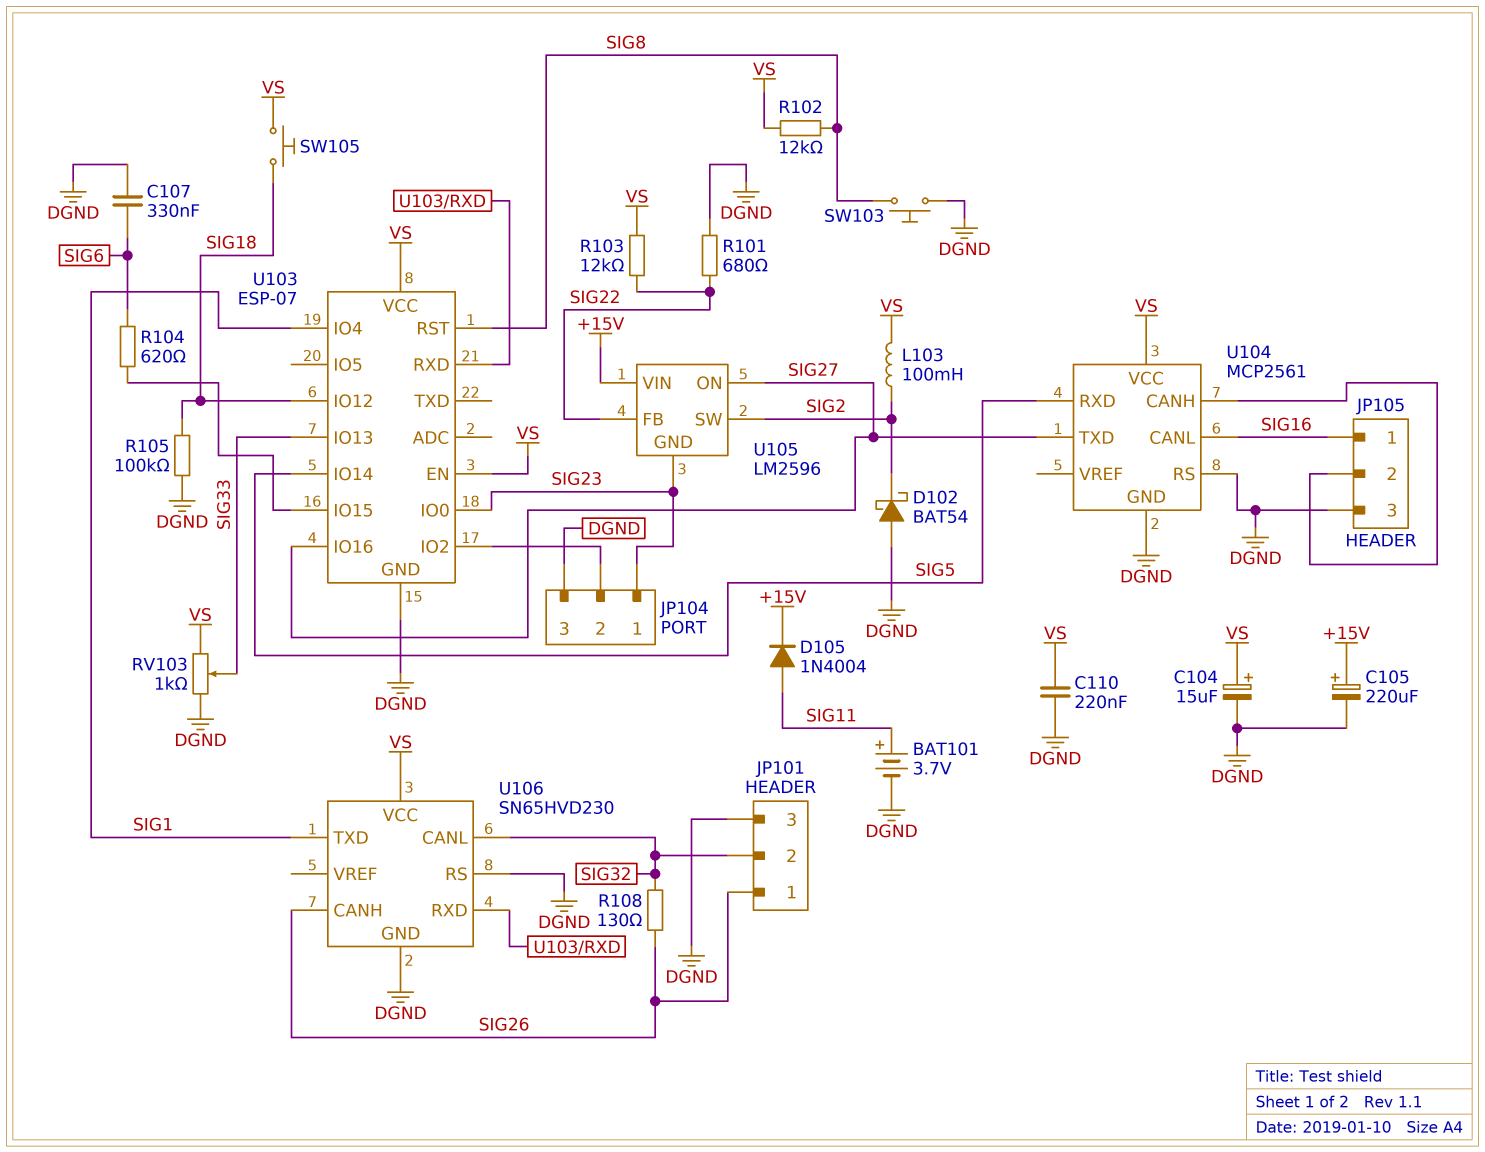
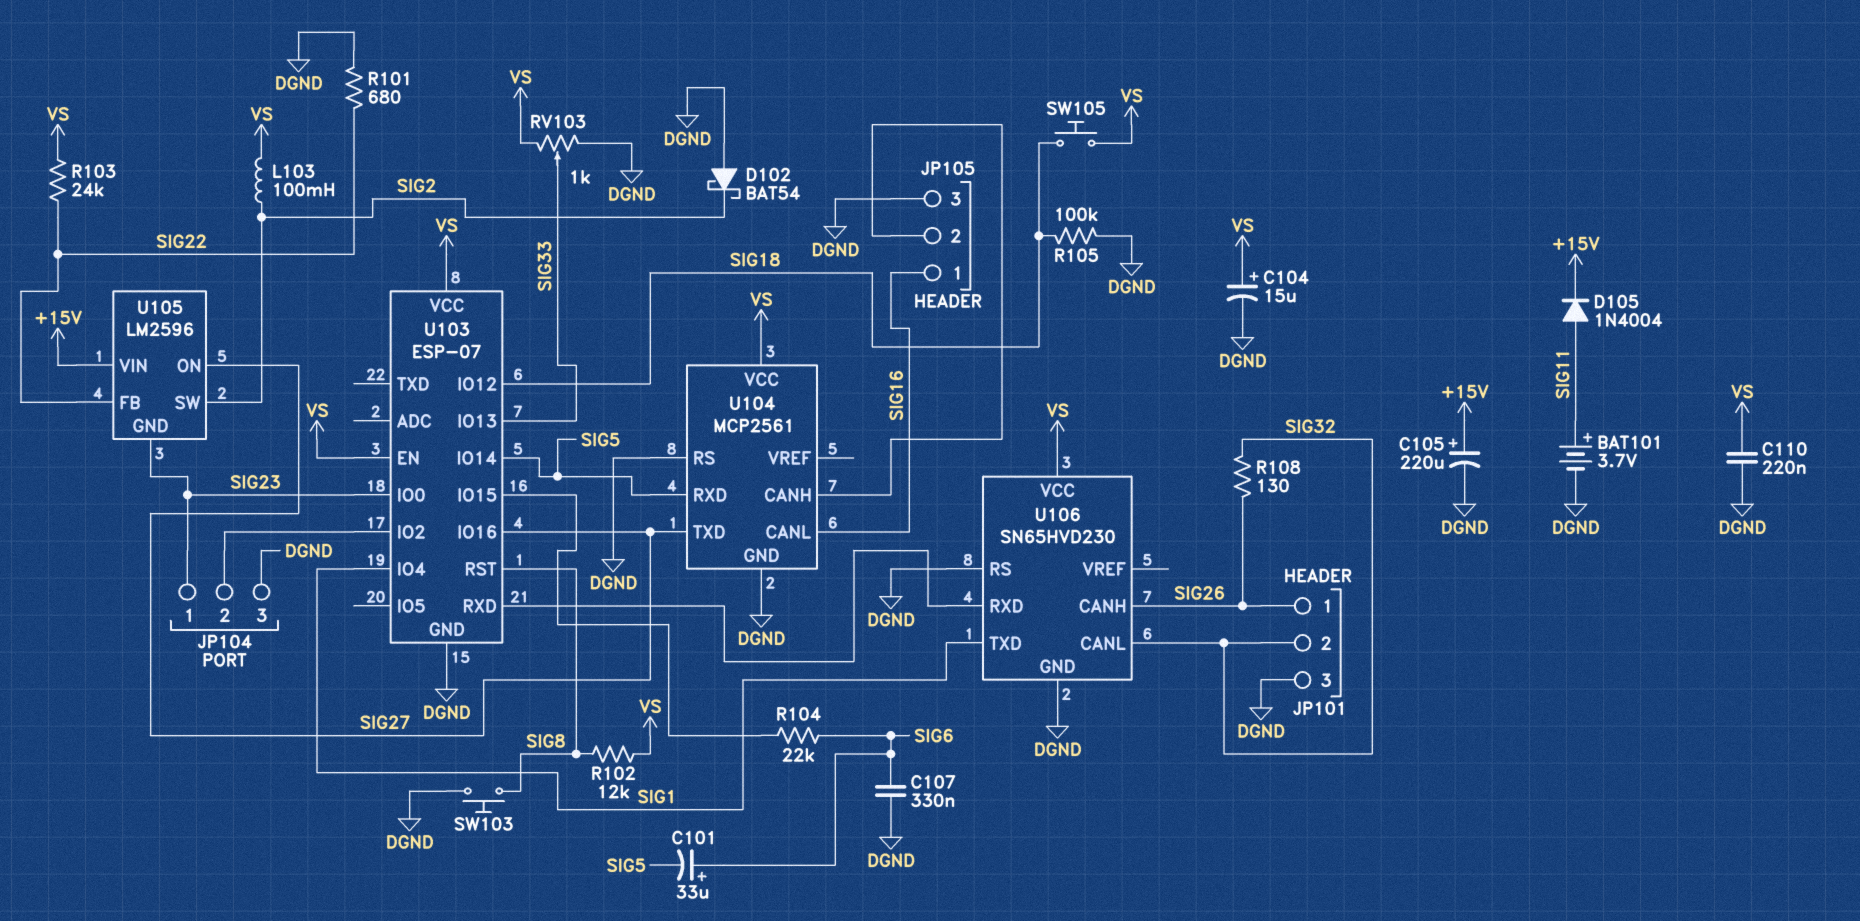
C101: none -> 33uF (plus SIG6, minus SIG5)
R103: 12k (SIG22, VS) -> 24k (SIG22, VS)
R104: 620 (SIG6, U103/IO15) -> 22k (SIG6, U103/IO15)

